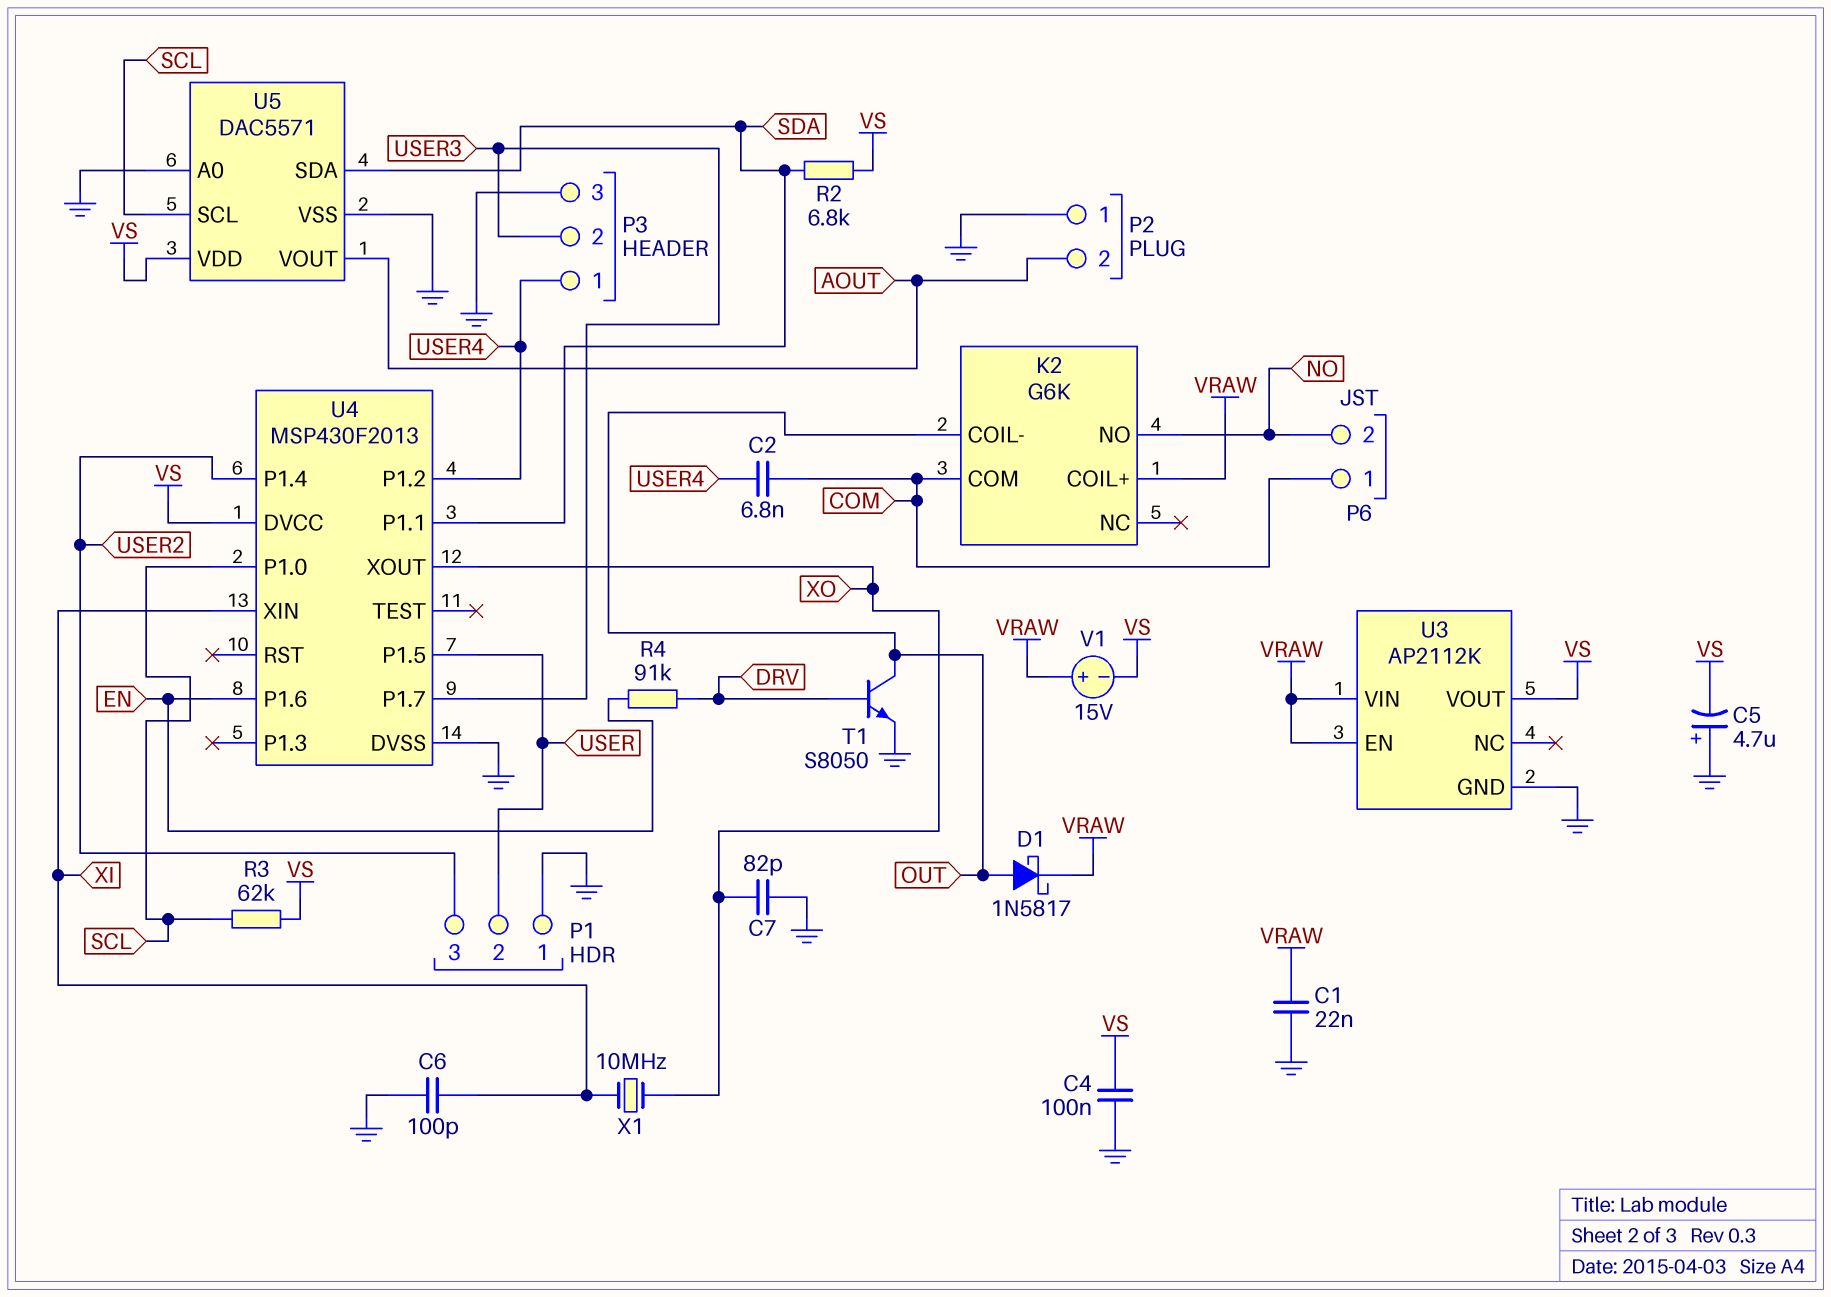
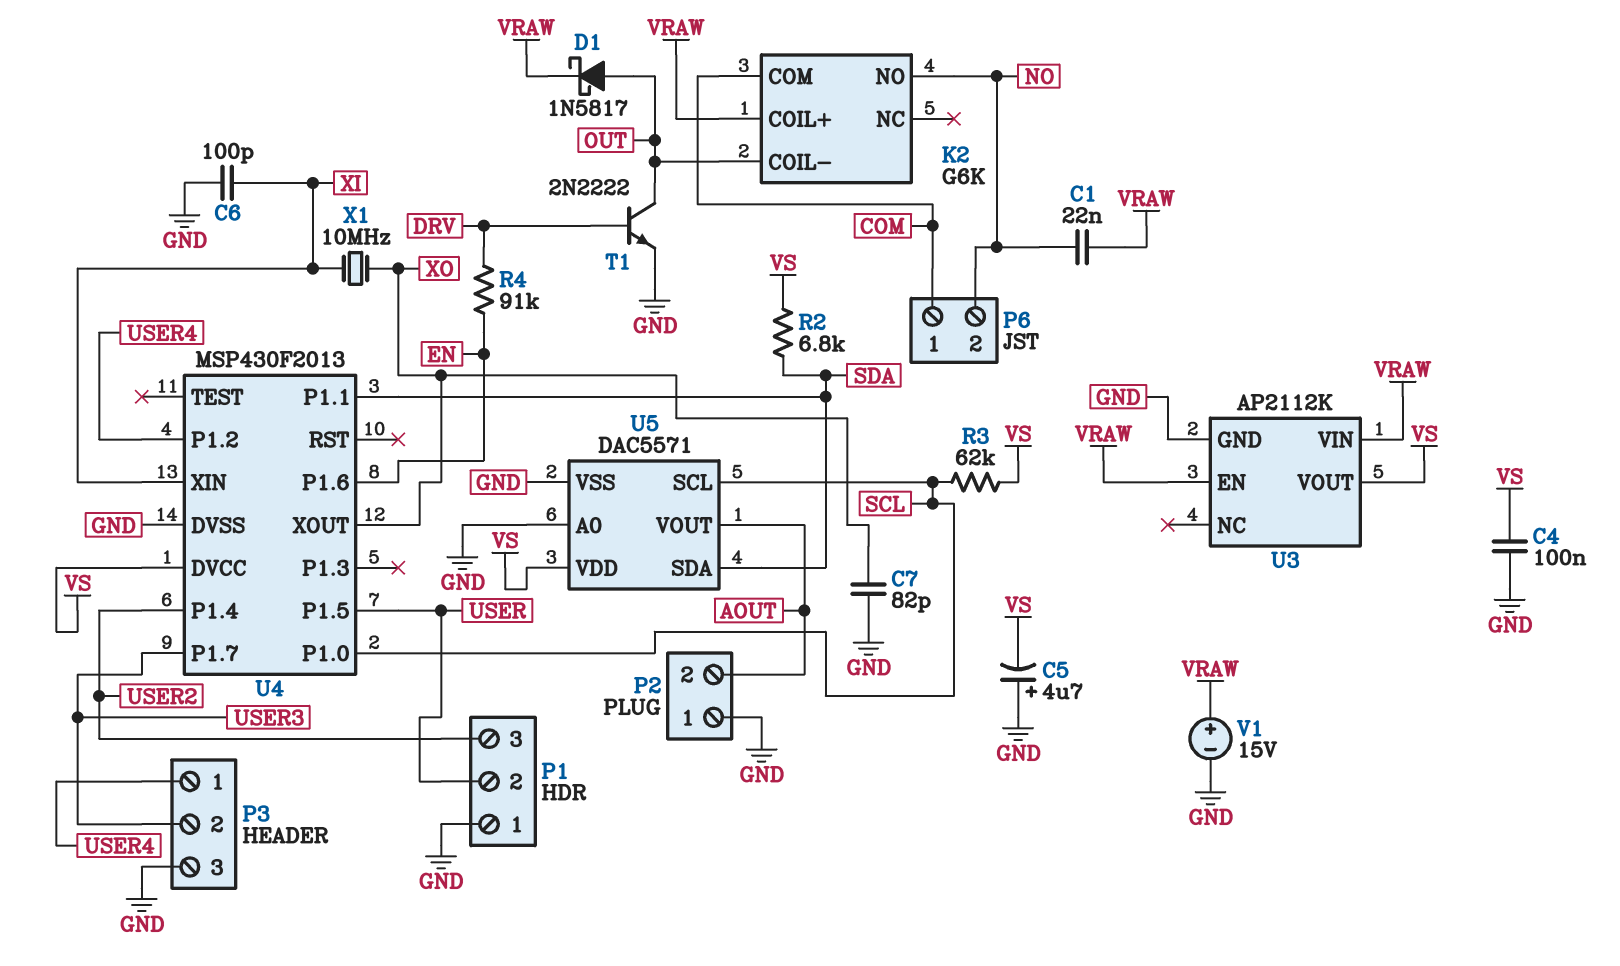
C1: 22nF (GND, VRAW) -> 22nF (NO, VRAW)
C2: 6.8nF (COM, USER4) -> none
T1: NPN S8050 (B DRV, C OUT, E GND) -> NPN 2N2222 (B DRV, C OUT, E GND)
V1: 15V (plus VRAW, minus VS) -> 15V (plus VRAW, minus GND)

